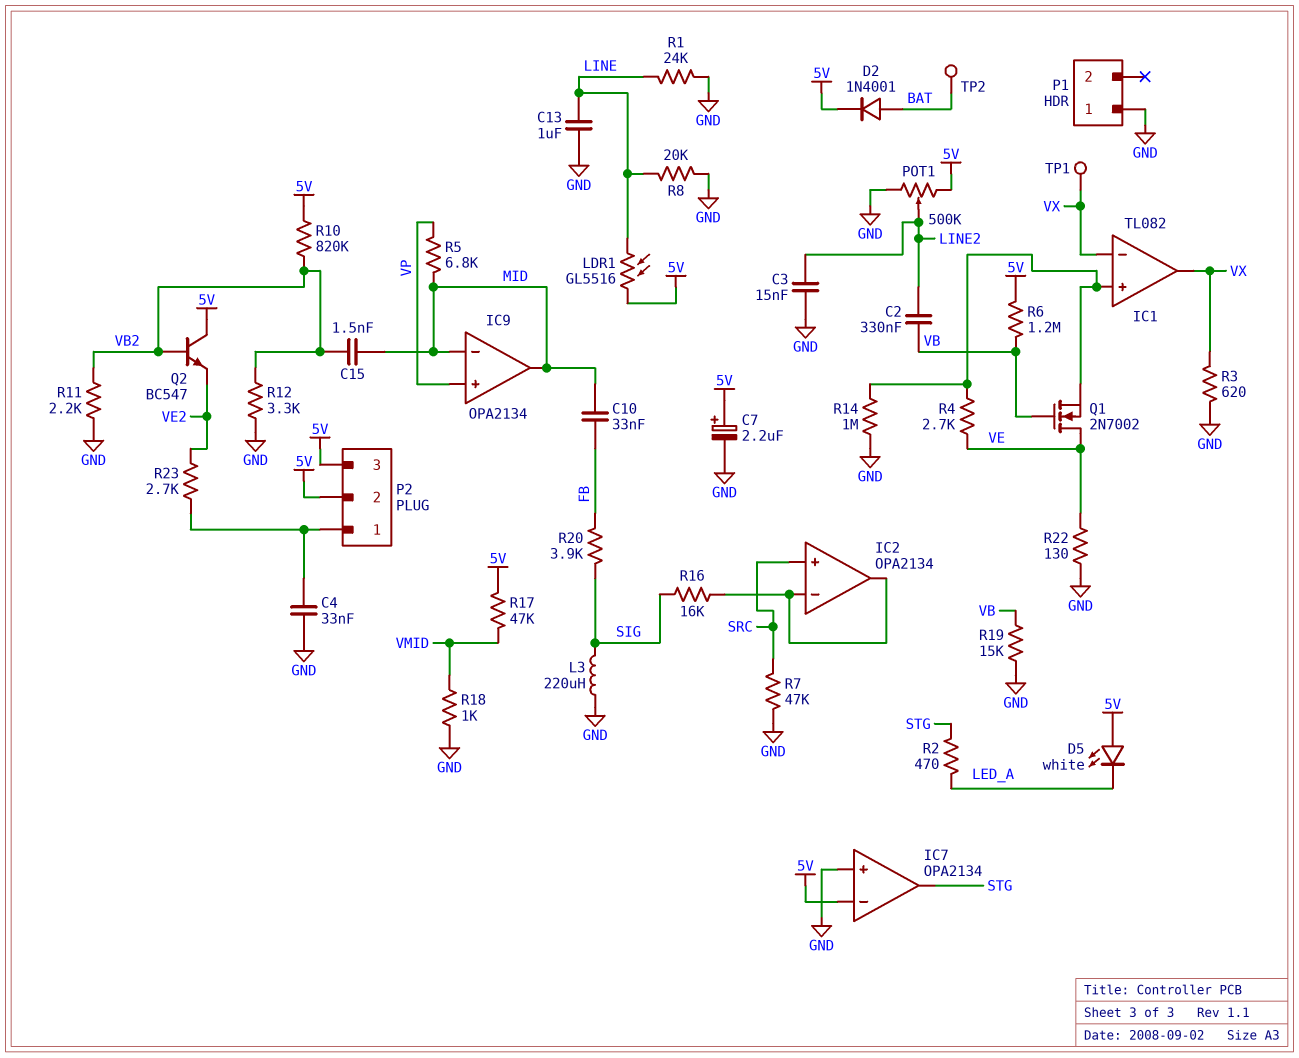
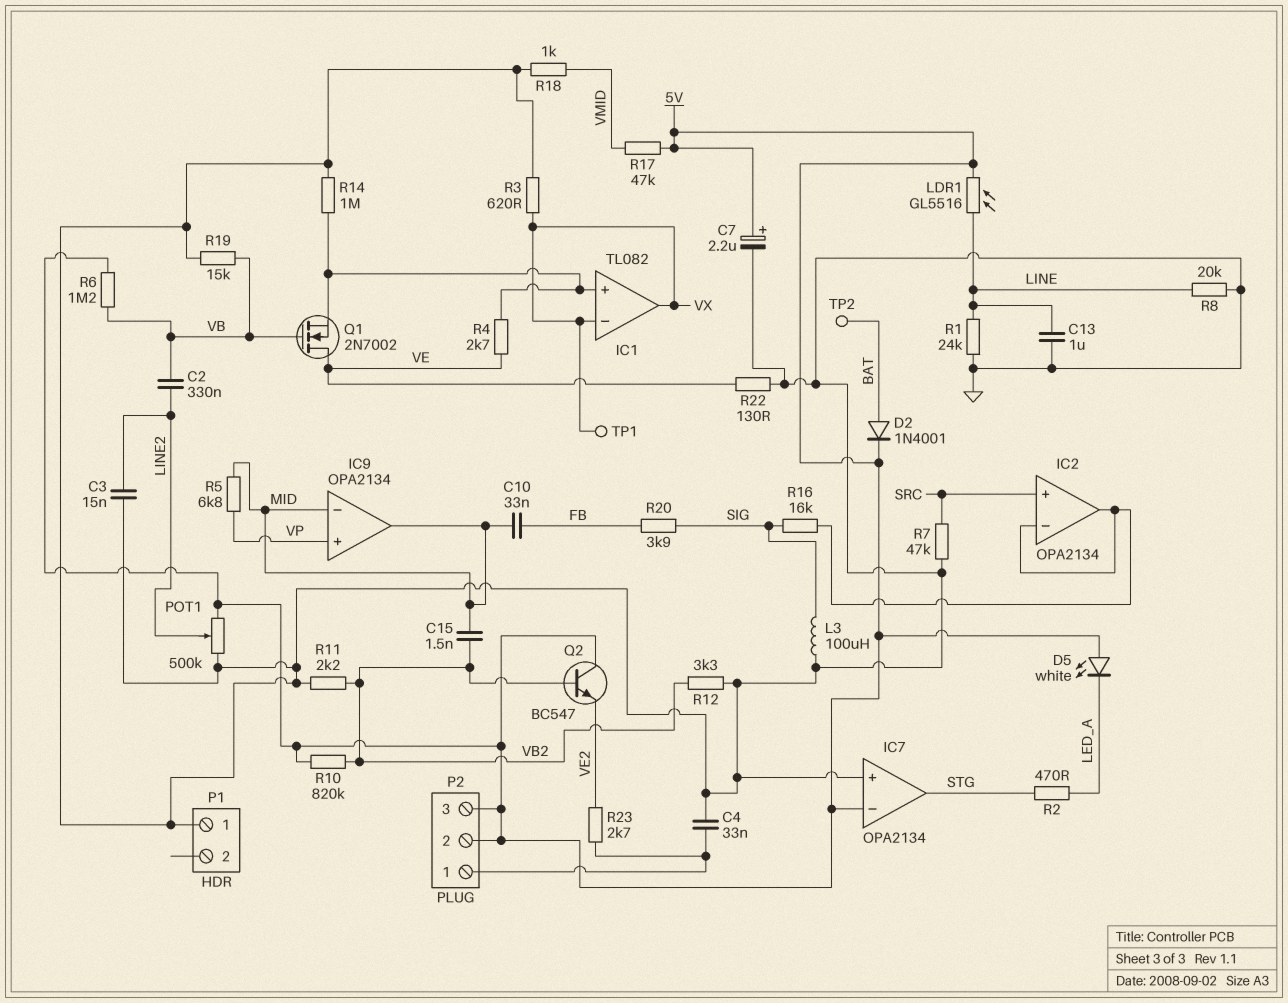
L3: 220uH (GND, SIG) -> 100uH (GND, SIG)

